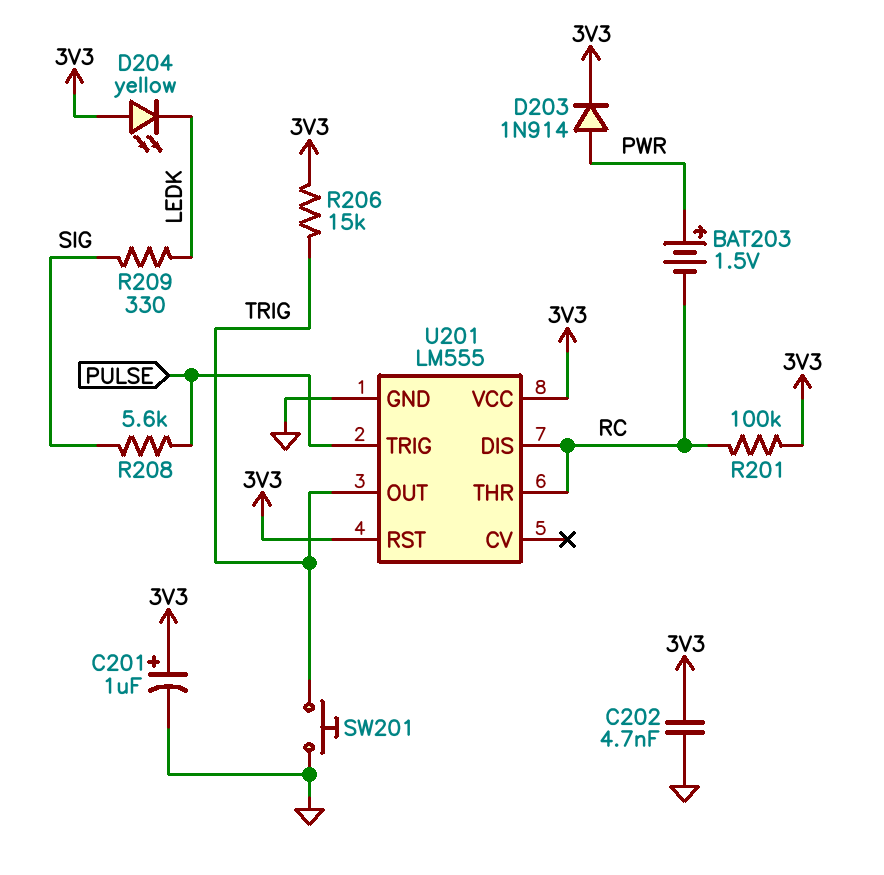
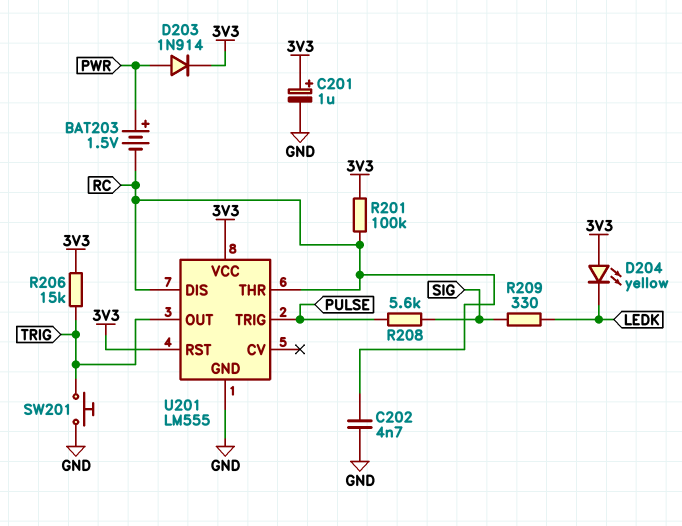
C202: 4.7nF (3V3, GND) -> 4.7nF (GND, RC)

